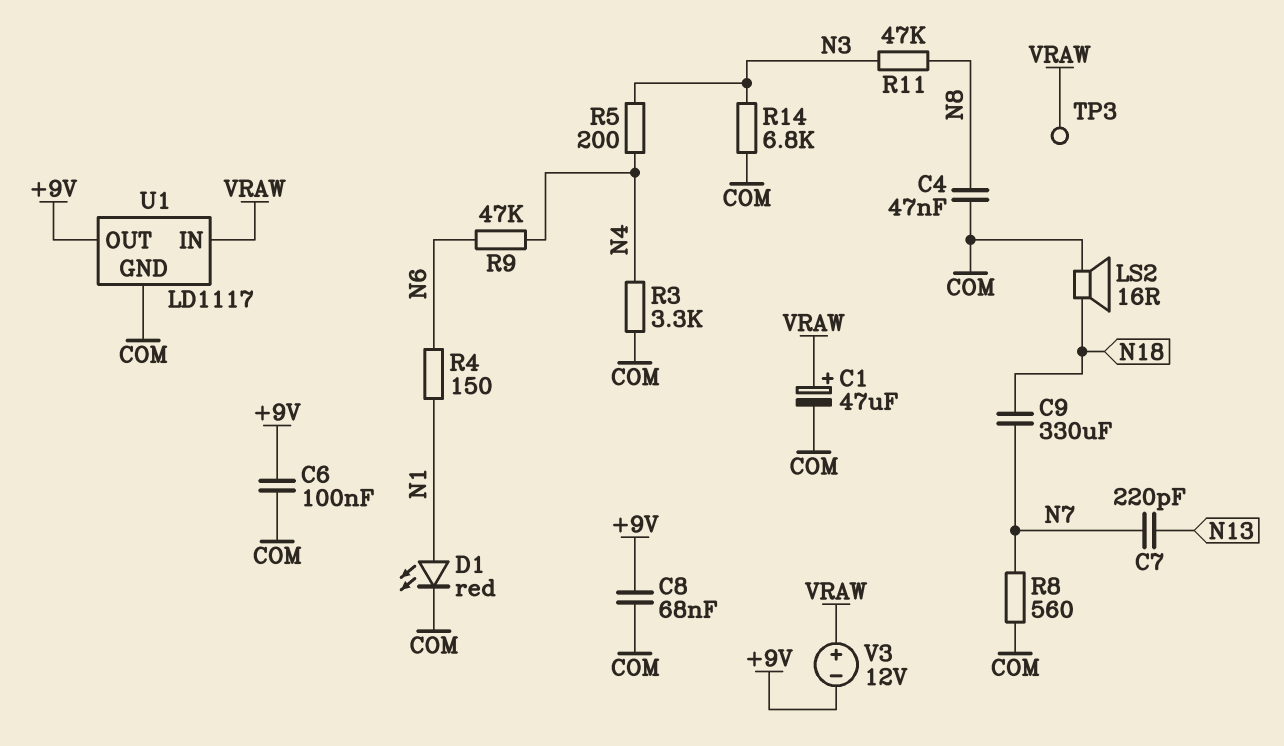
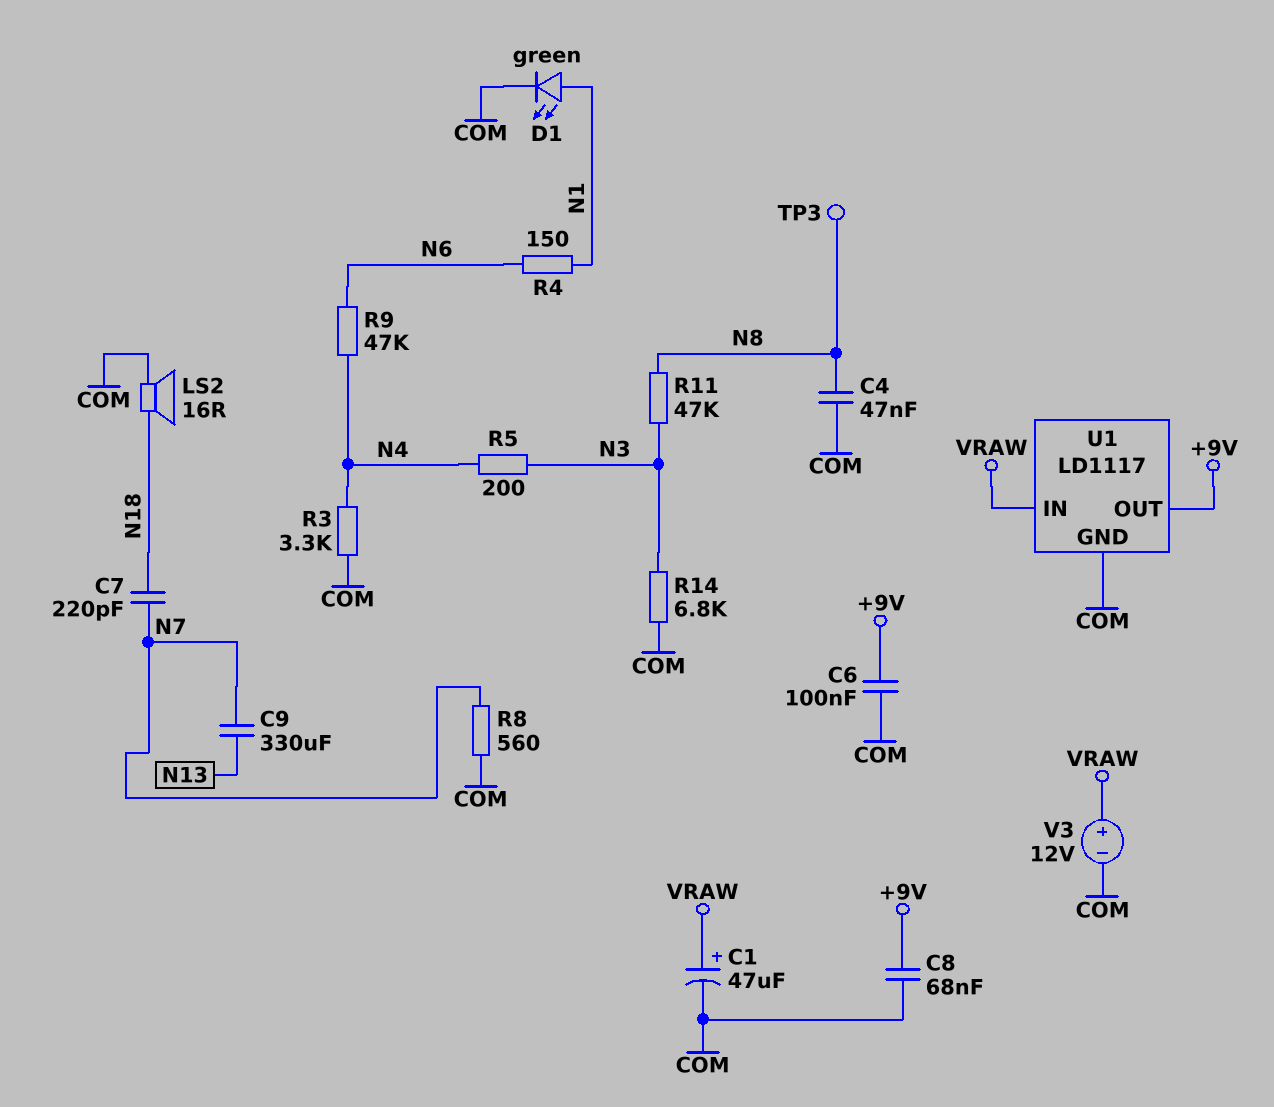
C7: 220pF (N7, N13) -> 220pF (N7, N18)
C9: 330uF (N7, N18) -> 330uF (N7, N13)
D1: LED red (A N1, K COM) -> LED green (A N1, K COM)
TP3: test point (VRAW) -> test point (N8)
V3: 12V (plus VRAW, minus +9V) -> 12V (plus VRAW, minus COM)

